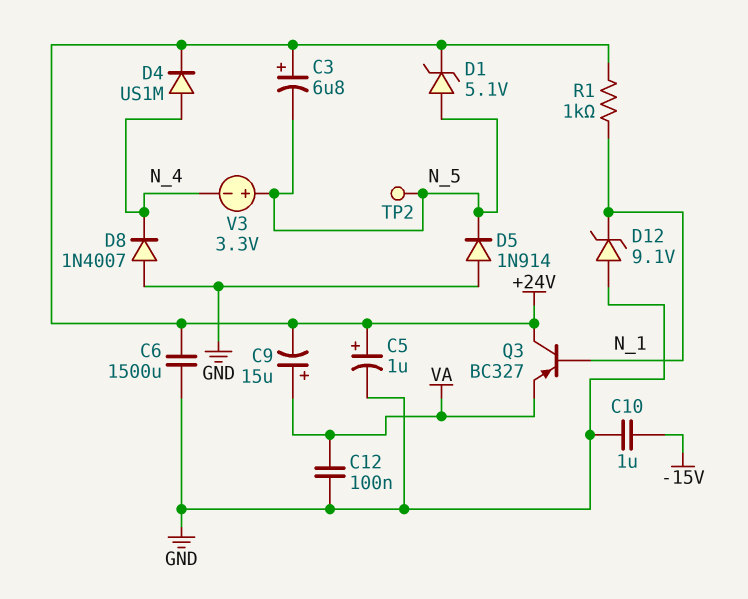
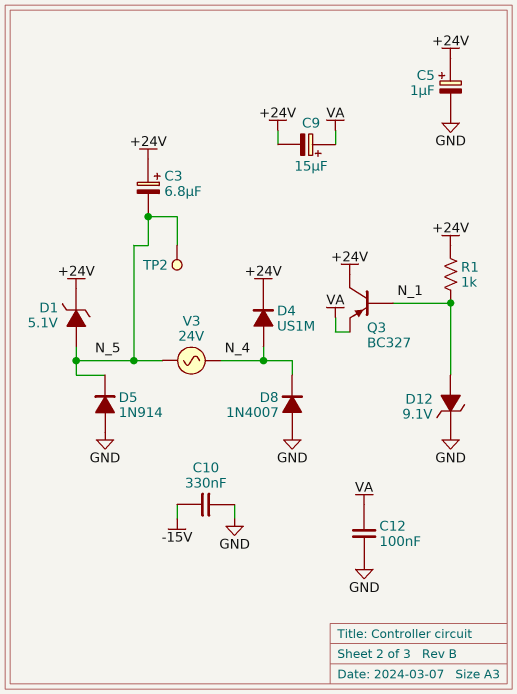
C6: 1500uF (+24V, GND) -> none
C10: 1uF (-15V, GND) -> 330nF (-15V, GND)
D12: zener 9.1V (A GND, K N_1) -> zener 9.1V (A N_1, K GND)
V3: 3.3V (plus N_5, minus N_4) -> AC 24V (N_4, N_5)

